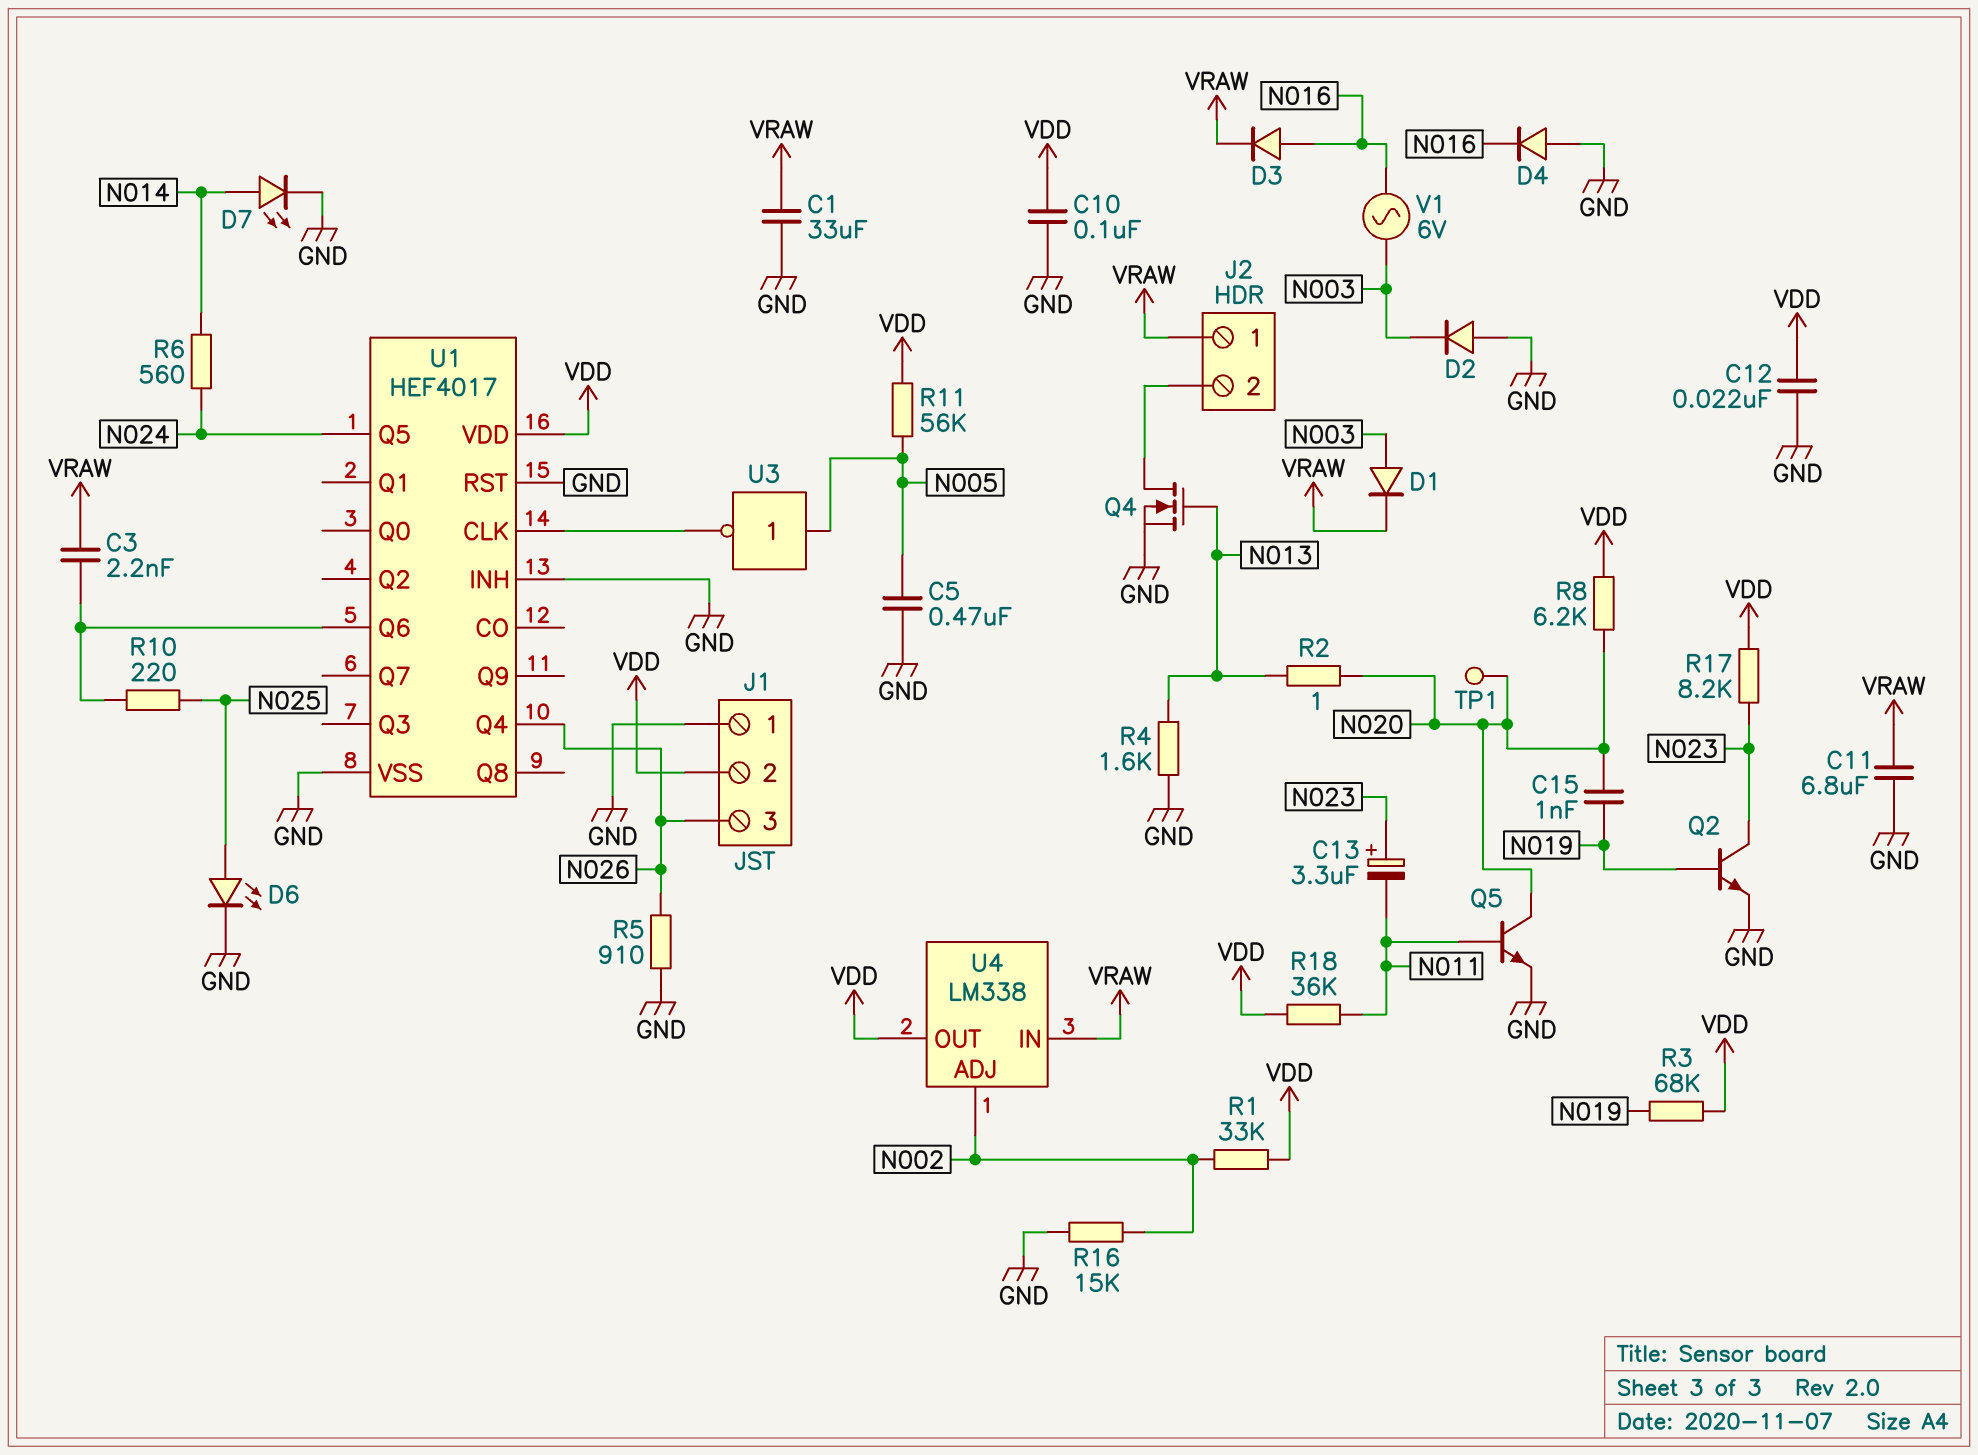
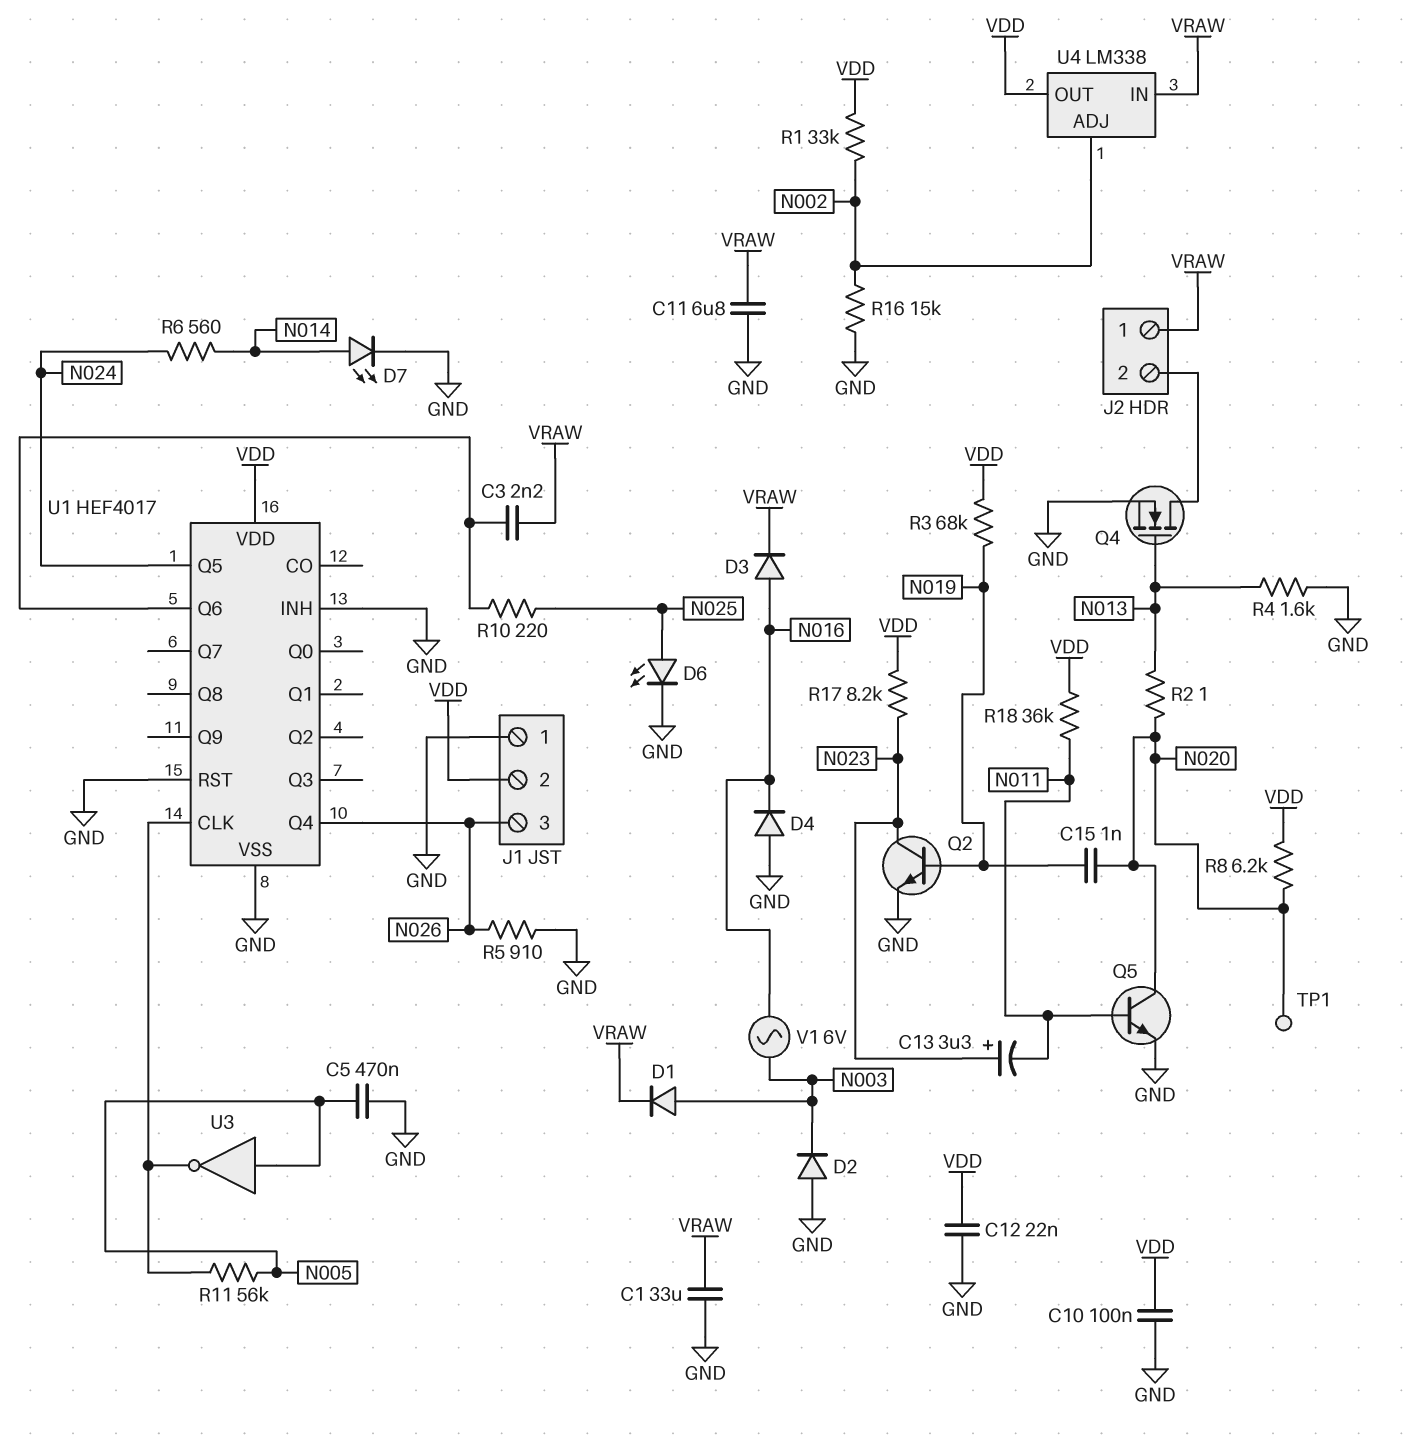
R11: 56k (N005, VDD) -> 56k (N005, U1/CLK)

